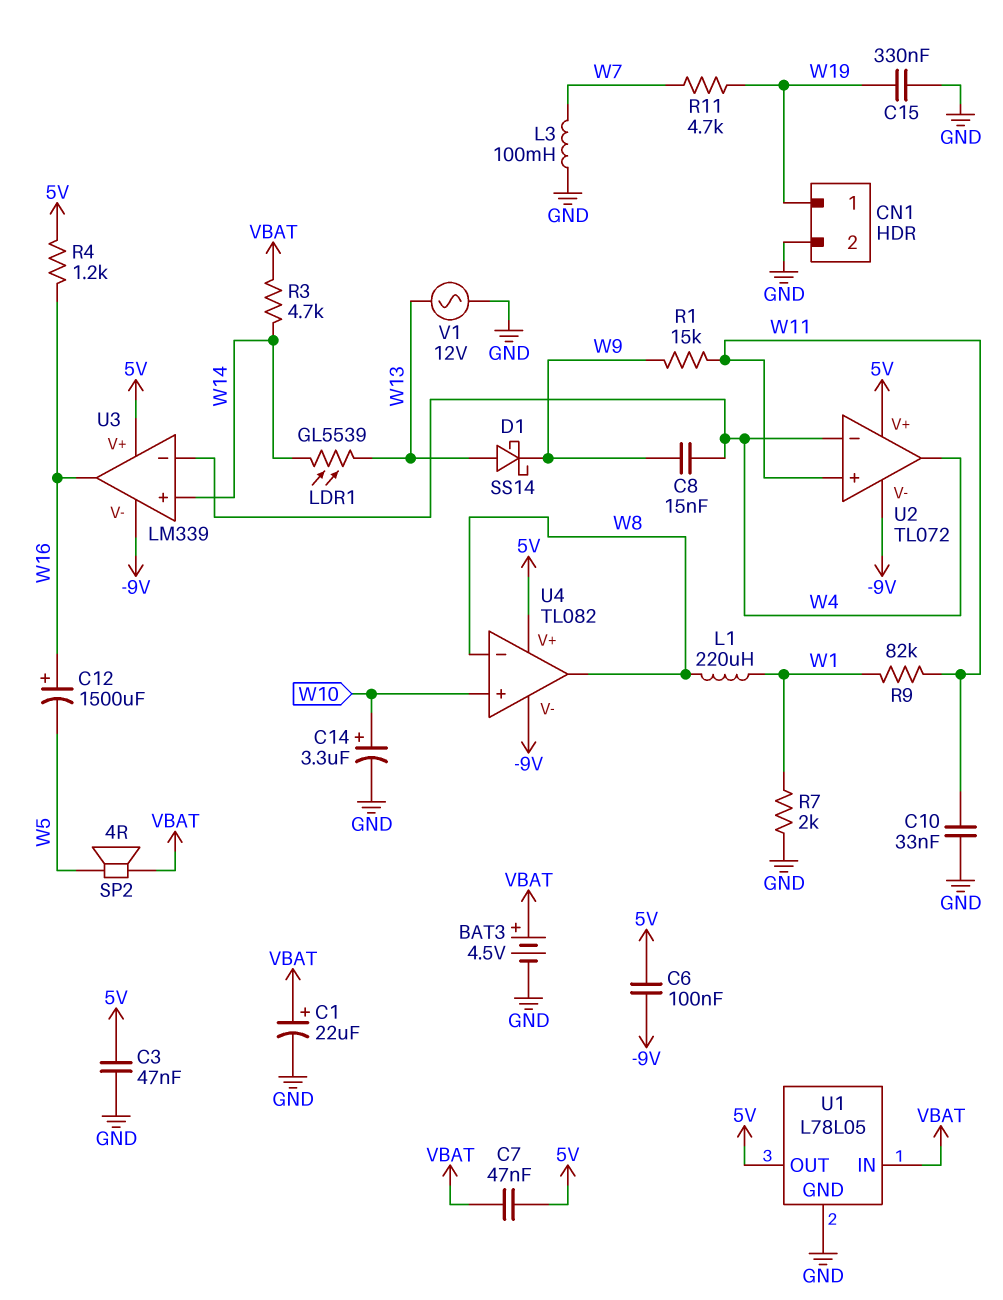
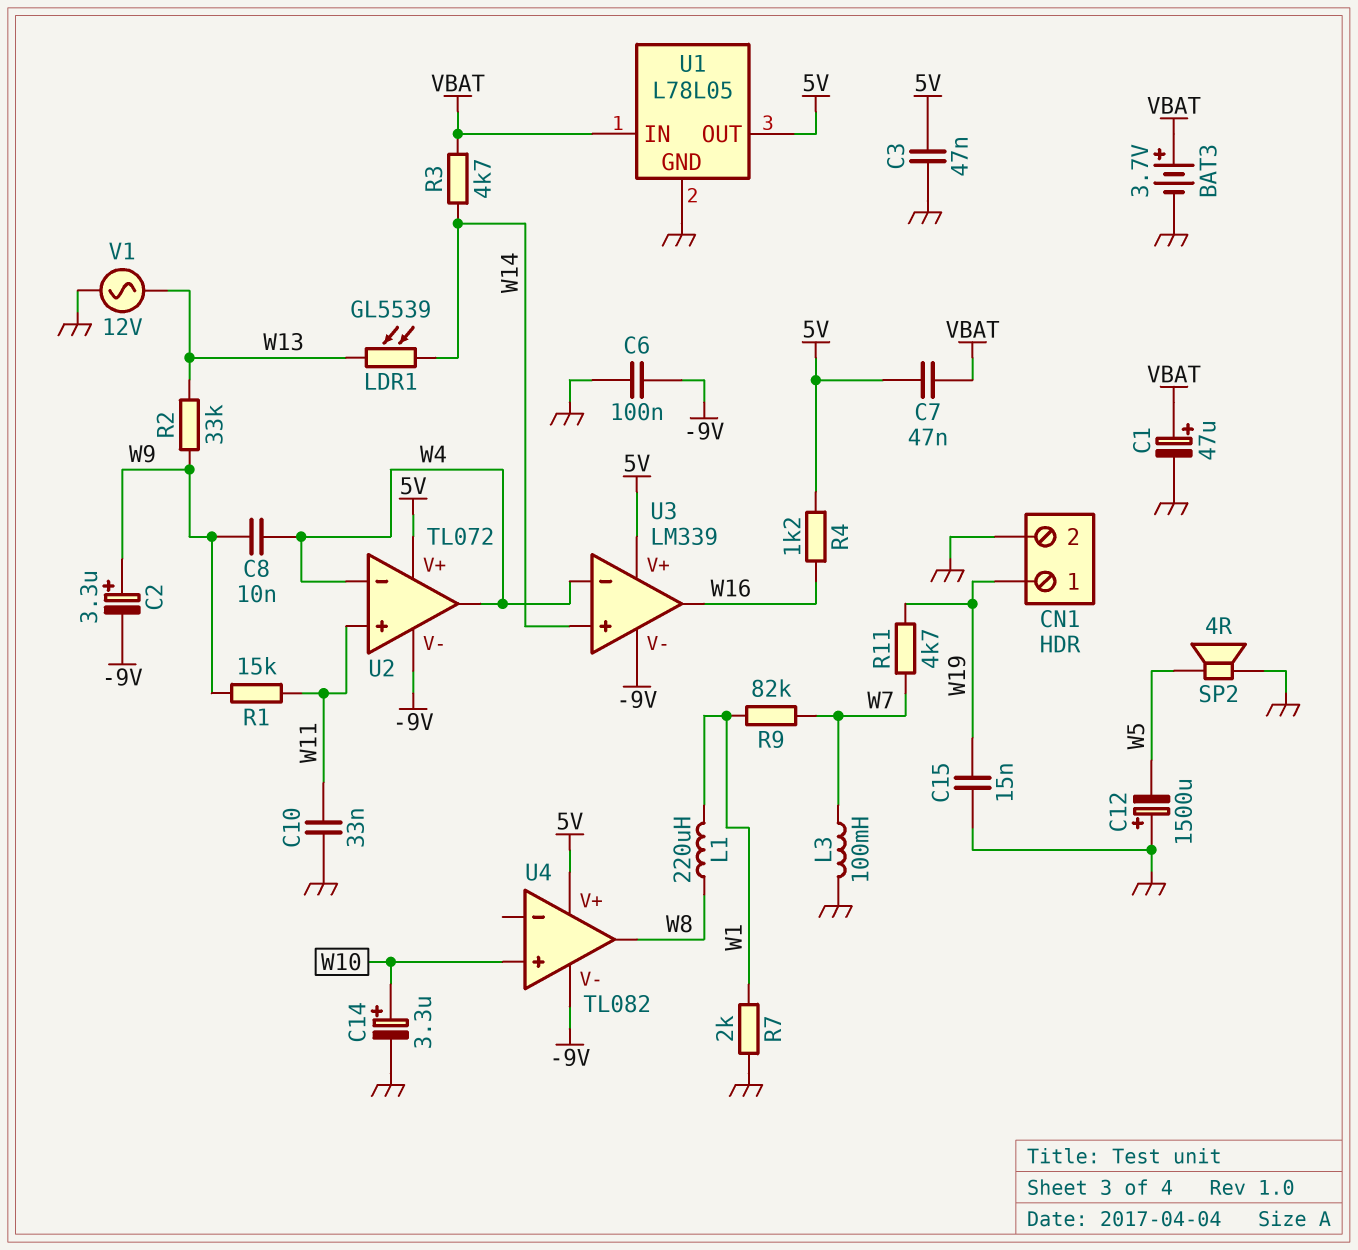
BAT3: 4.5V (plus VBAT, minus GND) -> 3.7V (plus VBAT, minus GND)
C1: 22uF (plus VBAT, minus GND) -> 47uF (plus VBAT, minus GND)
C2: none -> 3.3uF (plus W9, minus -9V)
C6: 100nF (-9V, 5V) -> 100nF (-9V, GND)
C8: 15nF (W4, W9) -> 10nF (W4, W9)
C12: 1500uF (plus W16, minus W5) -> 1500uF (plus GND, minus W5)
C15: 330nF (GND, W19) -> 15nF (GND, W19)
D1: schottky SS14 (A W13, K W9) -> none
R2: none -> 33k (W9, W13)
R9: 82k (W1, W11) -> 82k (W1, W7)
SP2: speaker 4R (VBAT, W5) -> speaker 4R (GND, W5)
U4 pin in-: W8 -> none

